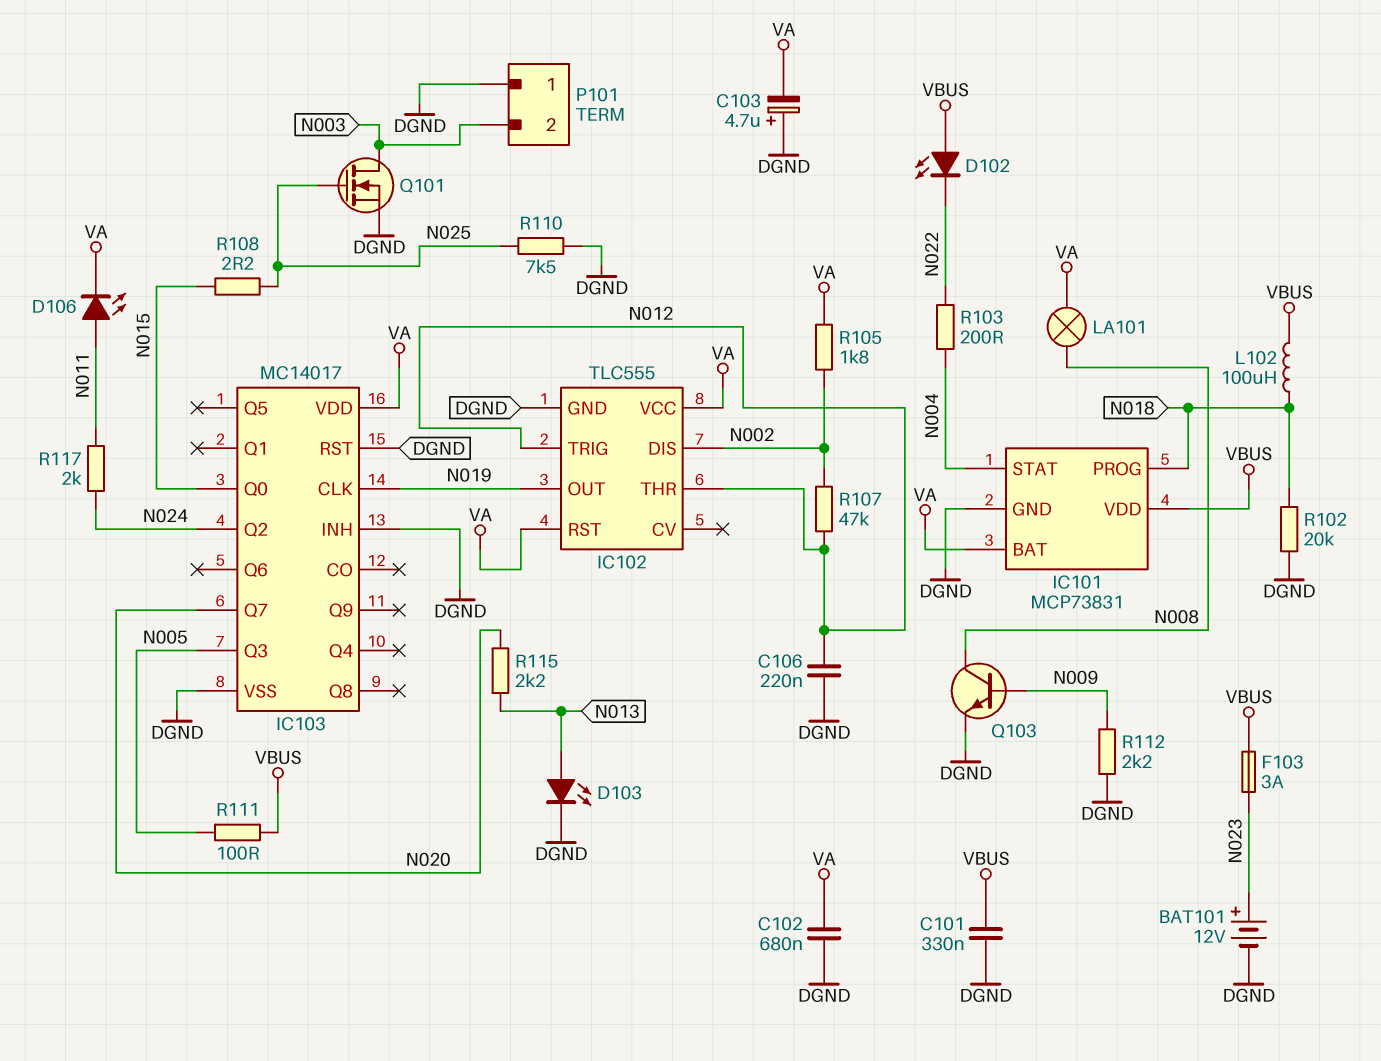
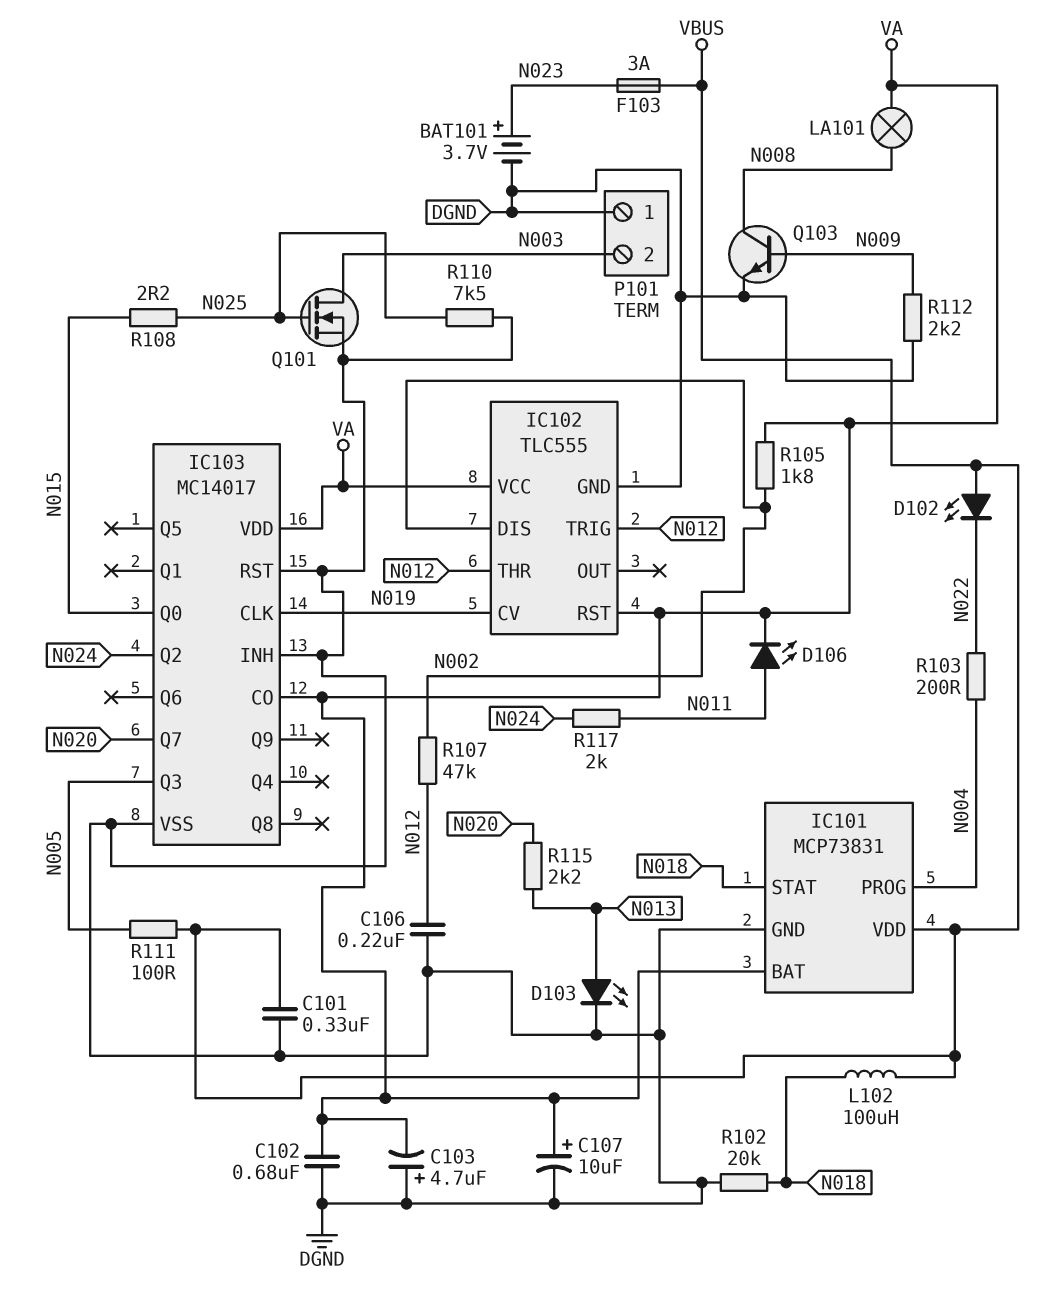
BAT101: 12V (plus N023, minus DGND) -> 3.7V (plus N023, minus DGND)
C107: none -> 10uF (plus VA, minus DGND)
IC101 pin PROG: N018 -> N004
IC101 pin STAT: N004 -> N018
IC102 pin CV: none -> N019
IC102 pin OUT: N019 -> none
IC103 pin CO: none -> VA

